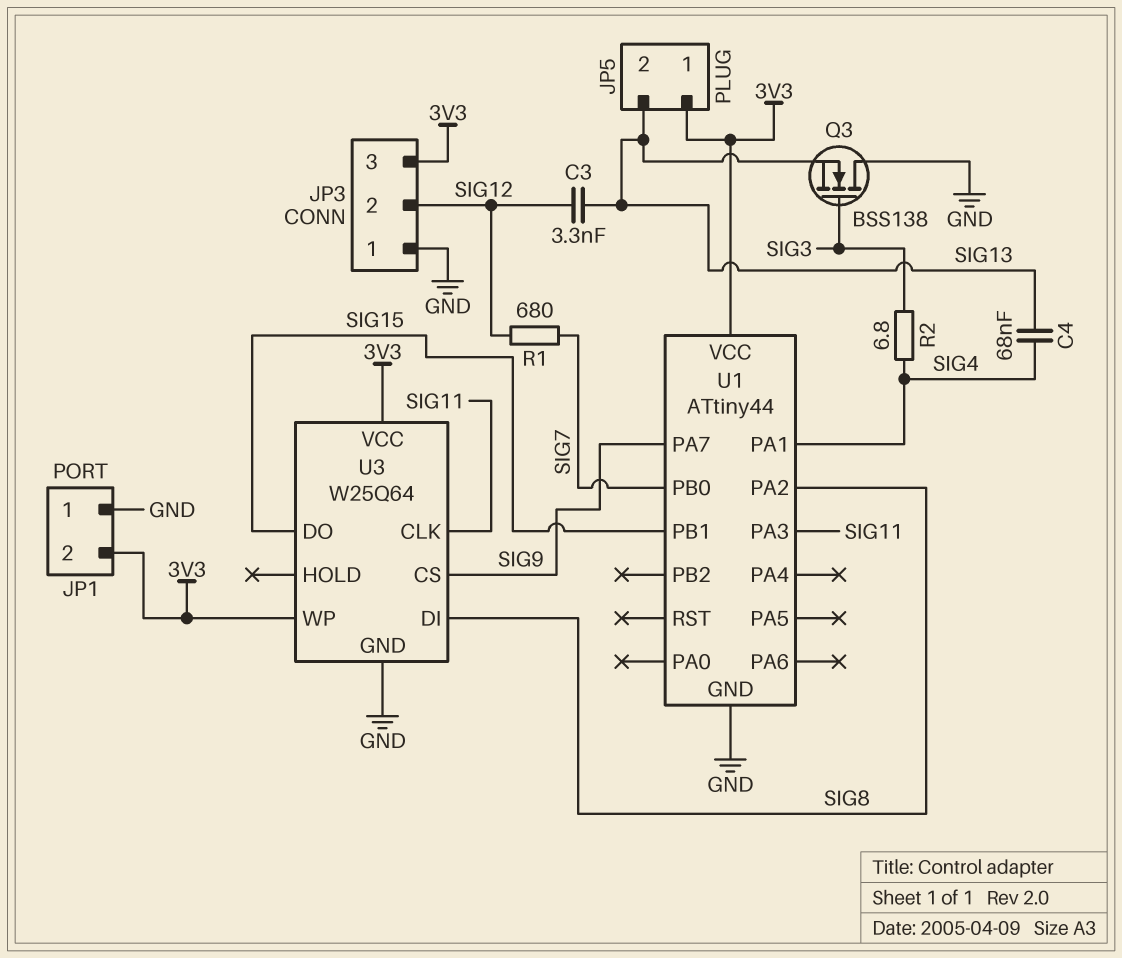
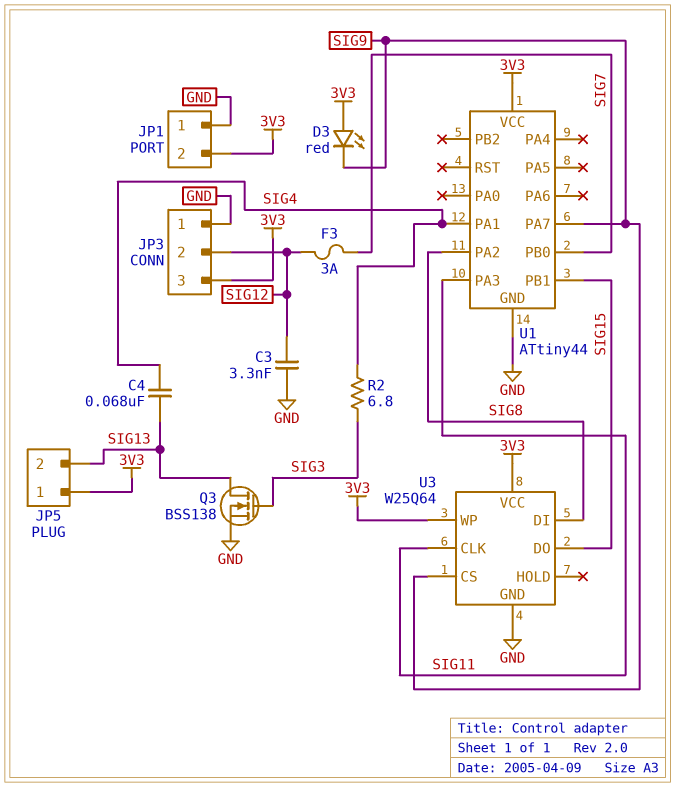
C3: 3.3nF (SIG12, SIG13) -> 3.3nF (GND, SIG12)
D3: none -> LED red (A 3V3, K SIG9)
F3: none -> 3A (SIG7, SIG12)
Q3: NMOS BSS138 (G SIG3, D GND, S SIG13) -> NMOS BSS138 (G SIG3, D SIG13, S GND)
R1: 680 (SIG7, SIG12) -> none

